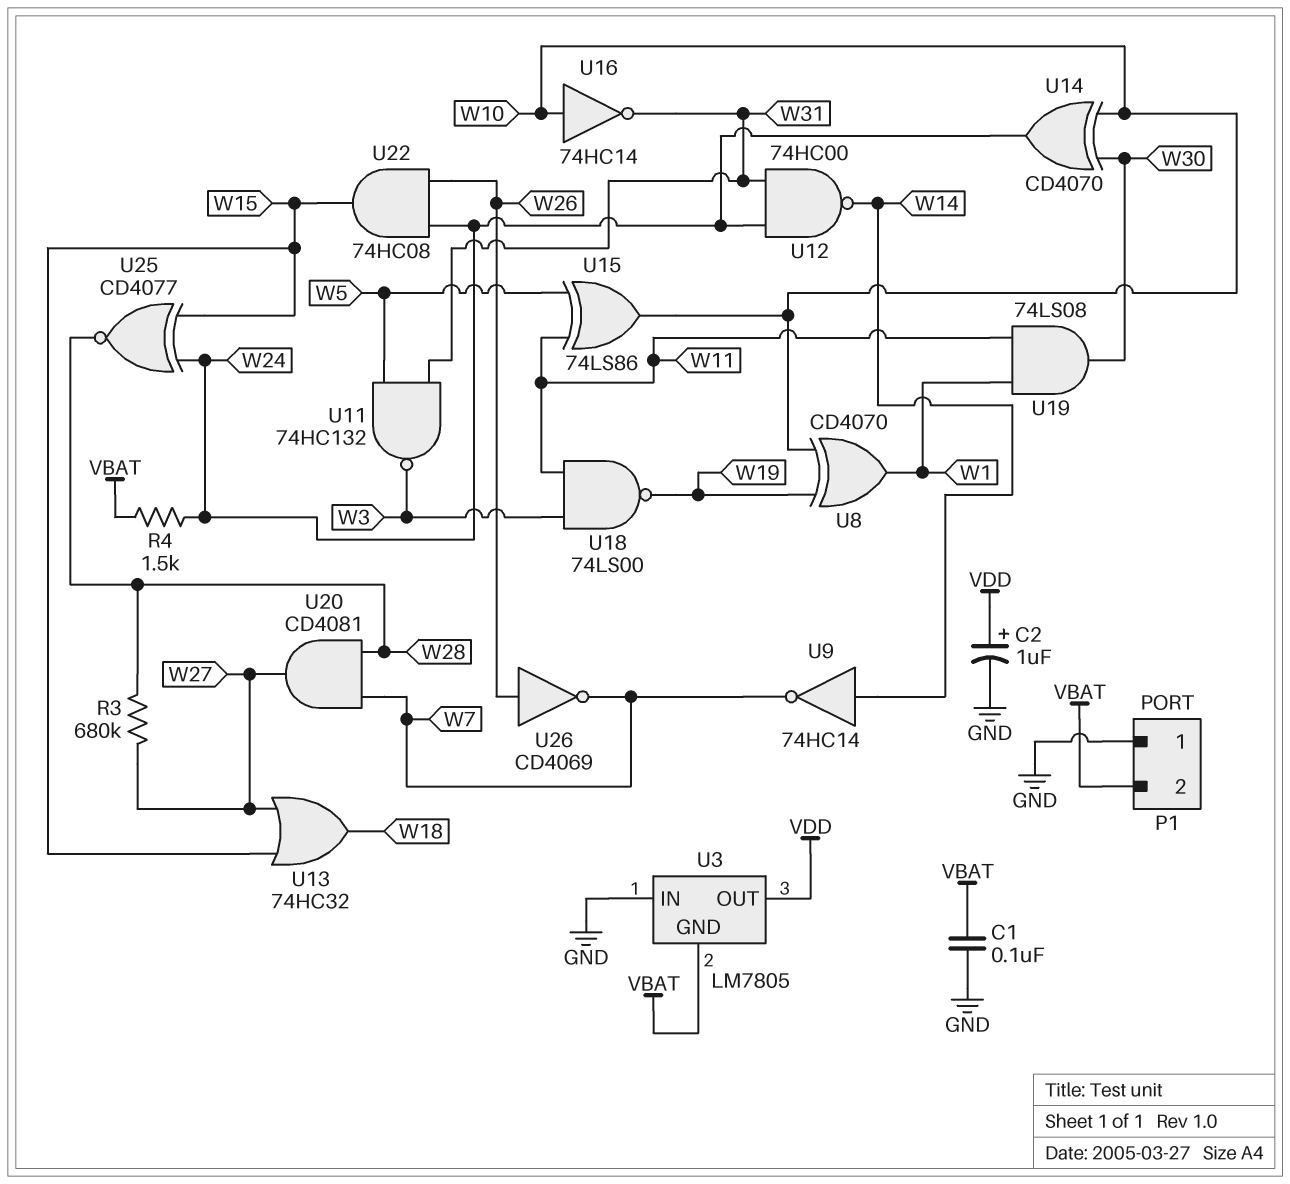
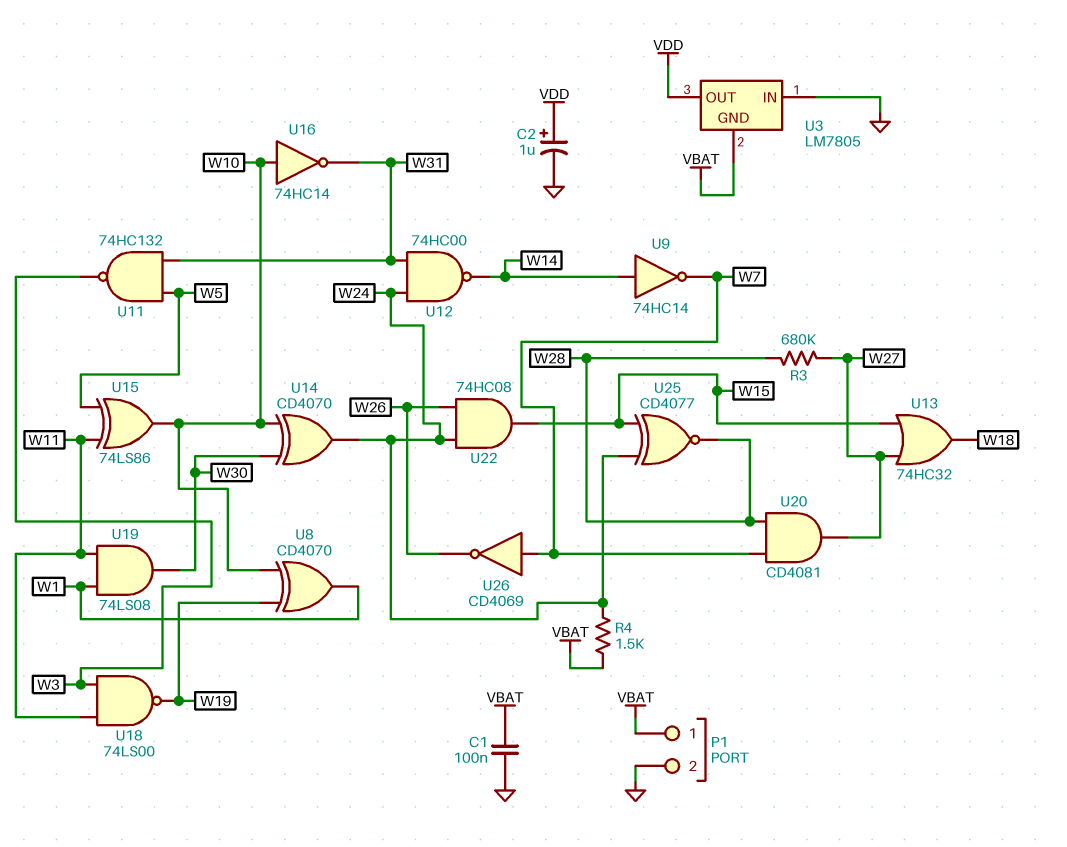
P1 pin 1: GND -> VBAT
P1 pin 2: VBAT -> GND
U26: NOT CD4069 (in W26, out W7) -> NOT CD4069 (in W7, out W26)

